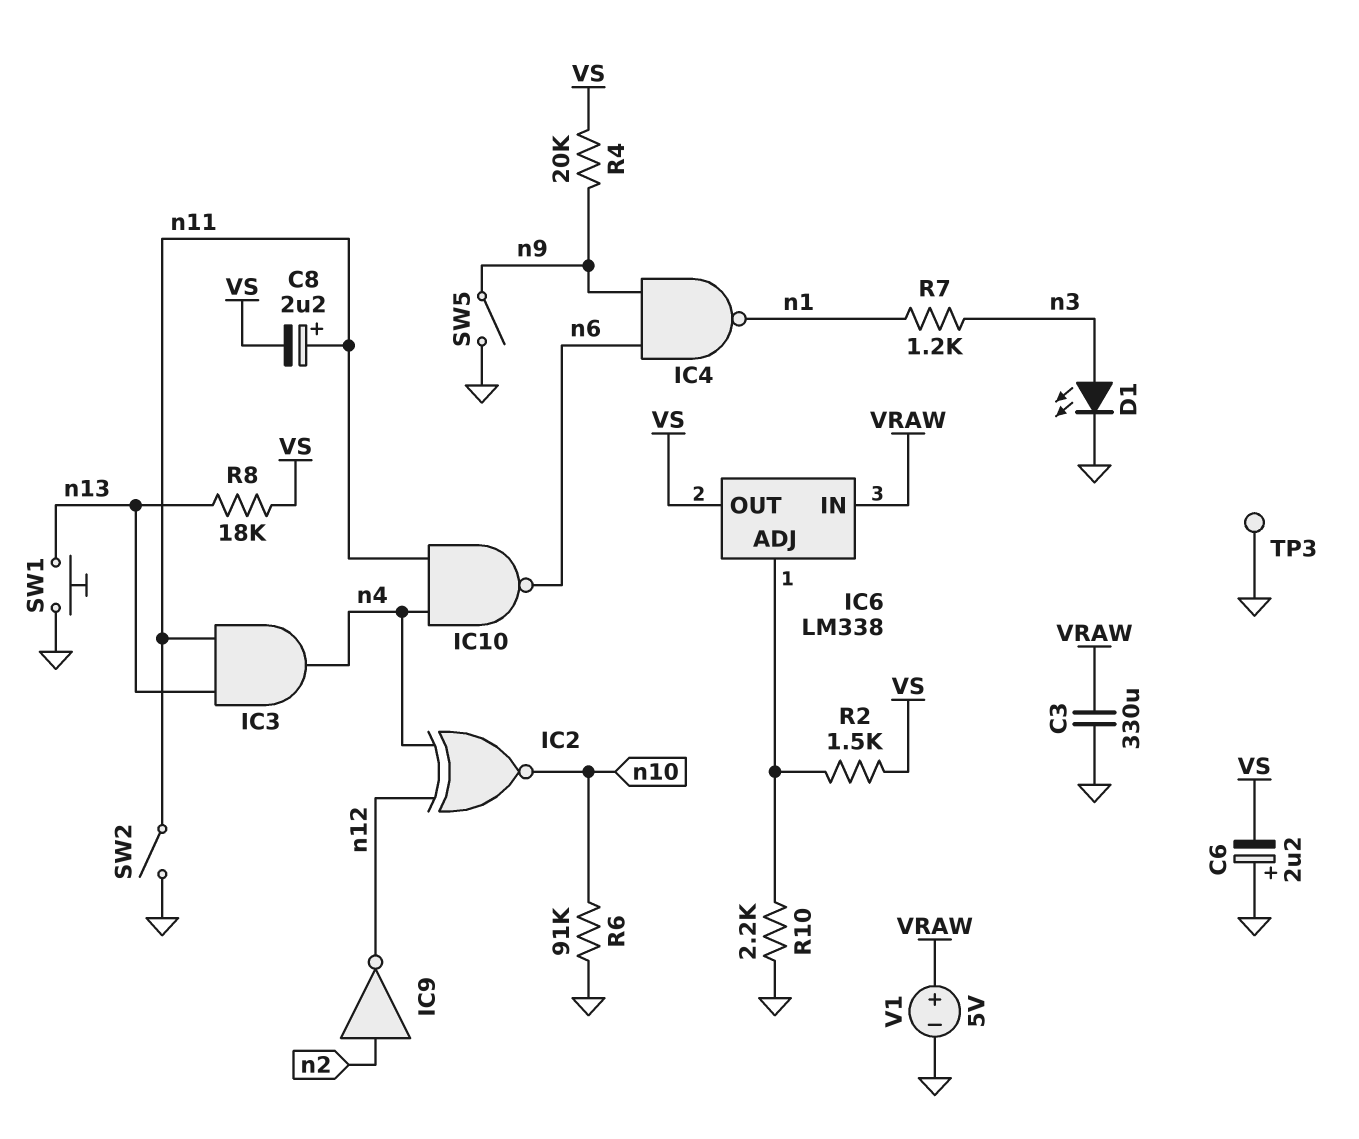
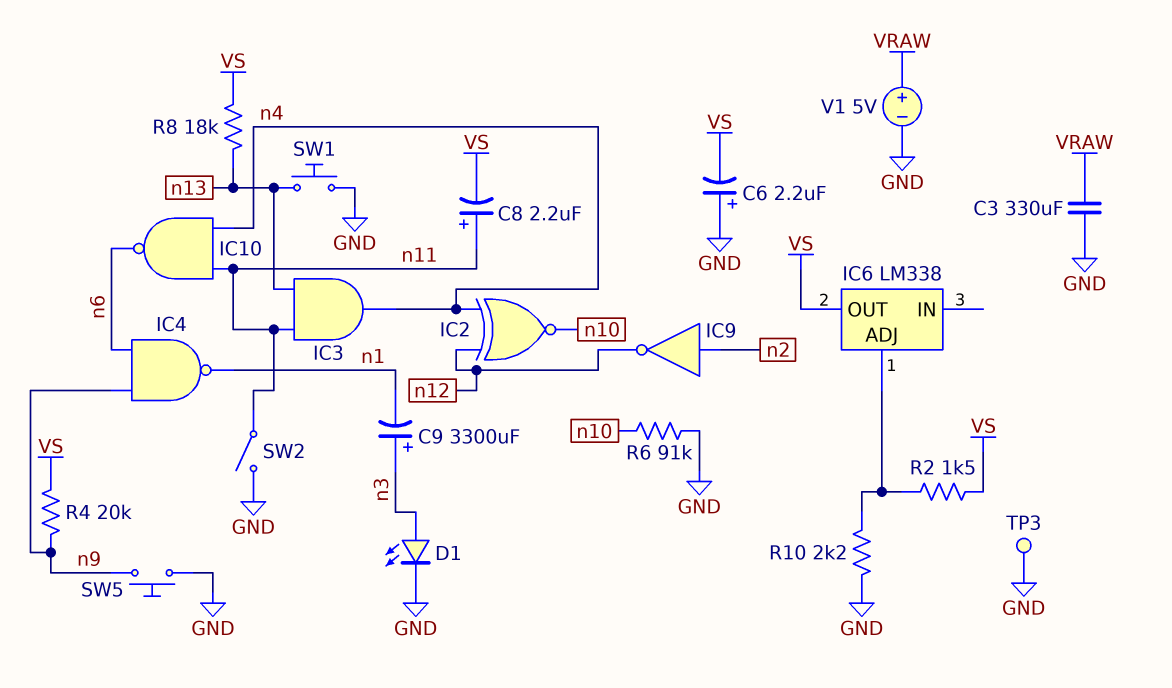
C9: none -> 3300uF (plus n3, minus n1)
IC6 pin IN: VRAW -> none
R7: 1.2k (n1, n3) -> none
SW5: switch (GND, n9) -> button (GND, n9)

